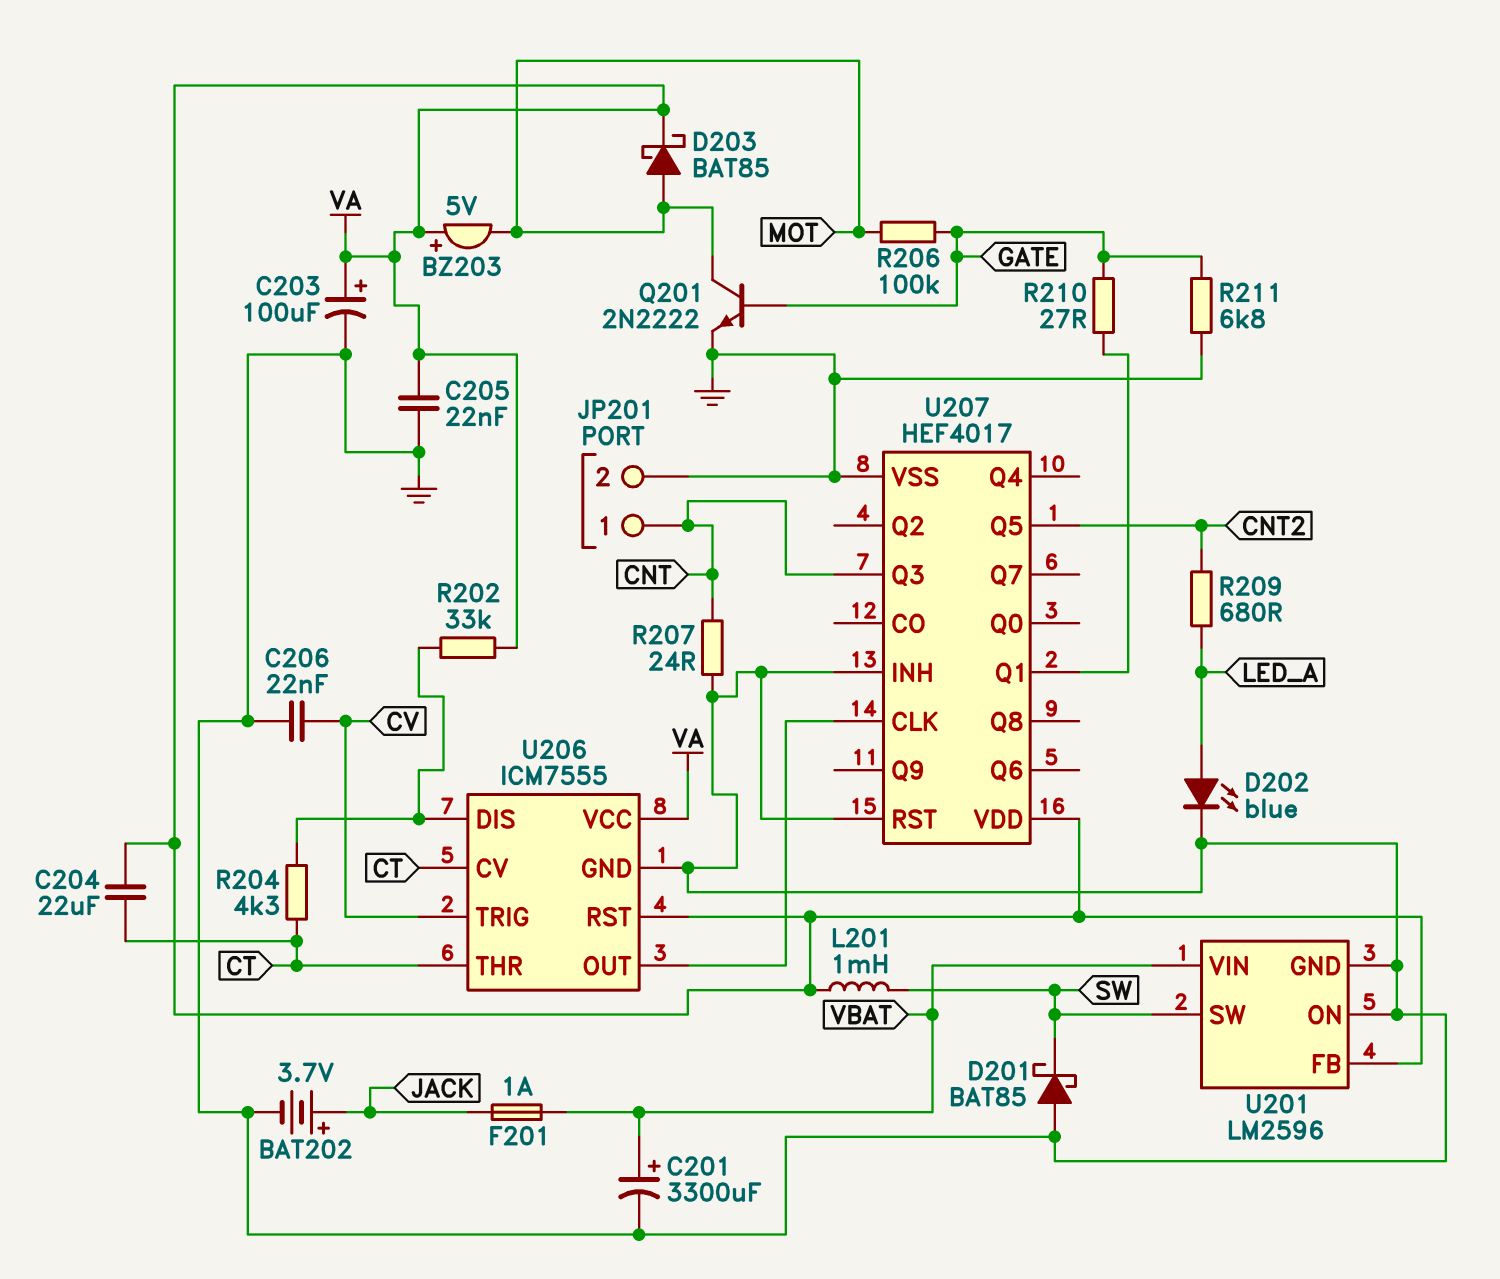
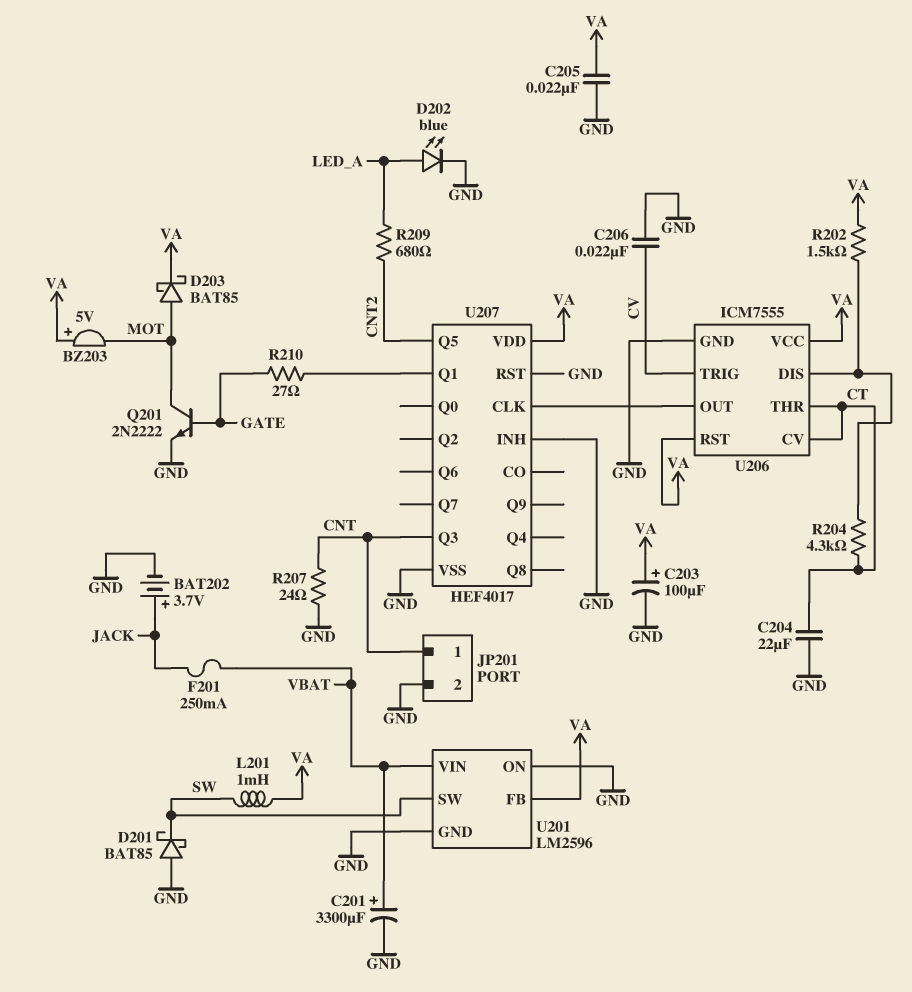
C204: 22uF (CT, VA) -> 22uF (CT, GND)
F201: 1A (JACK, VBAT) -> 250mA (JACK, VBAT)
R202: 33k (U206/DIS, VA) -> 1.5k (U206/DIS, VA)
R206: 100k (GATE, MOT) -> none
R211: 6.8k (GATE, GND) -> none

